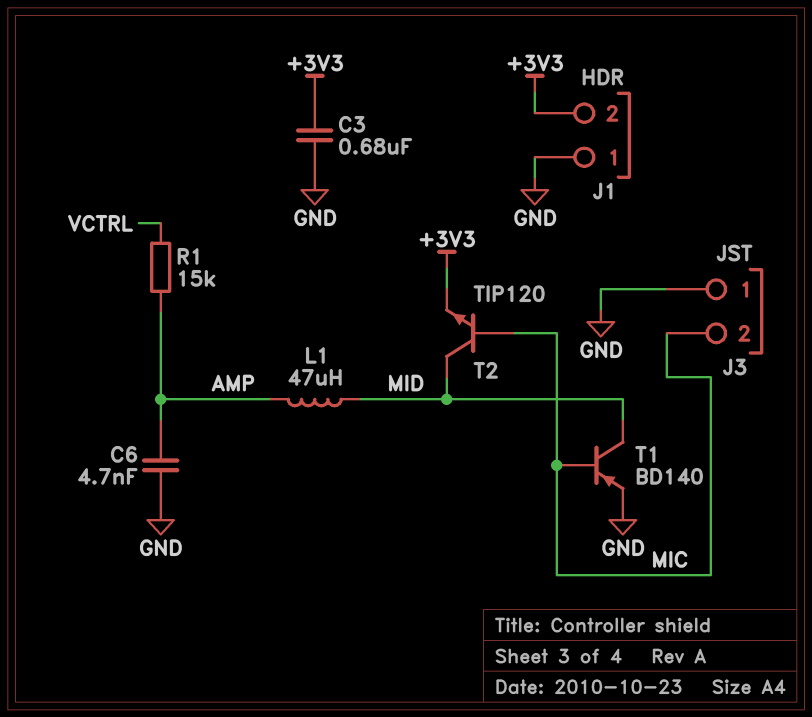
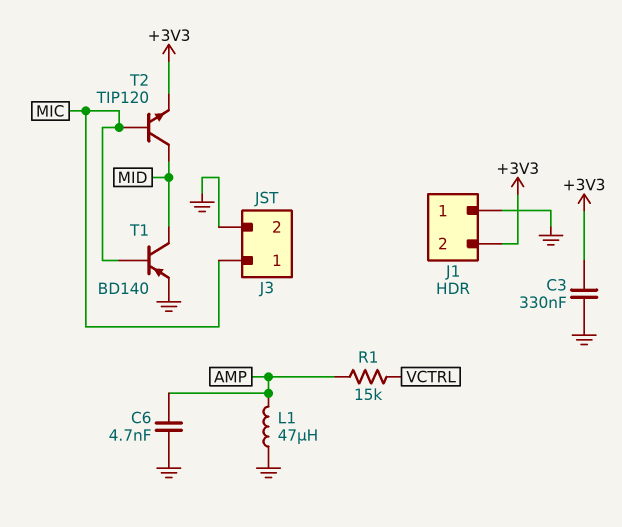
C3: 680nF (+3V3, GND) -> 330nF (+3V3, GND)
J3 pin 1: GND -> MIC
J3 pin 2: MIC -> GND
L1: 47uH (AMP, MID) -> 47uH (AMP, GND)

